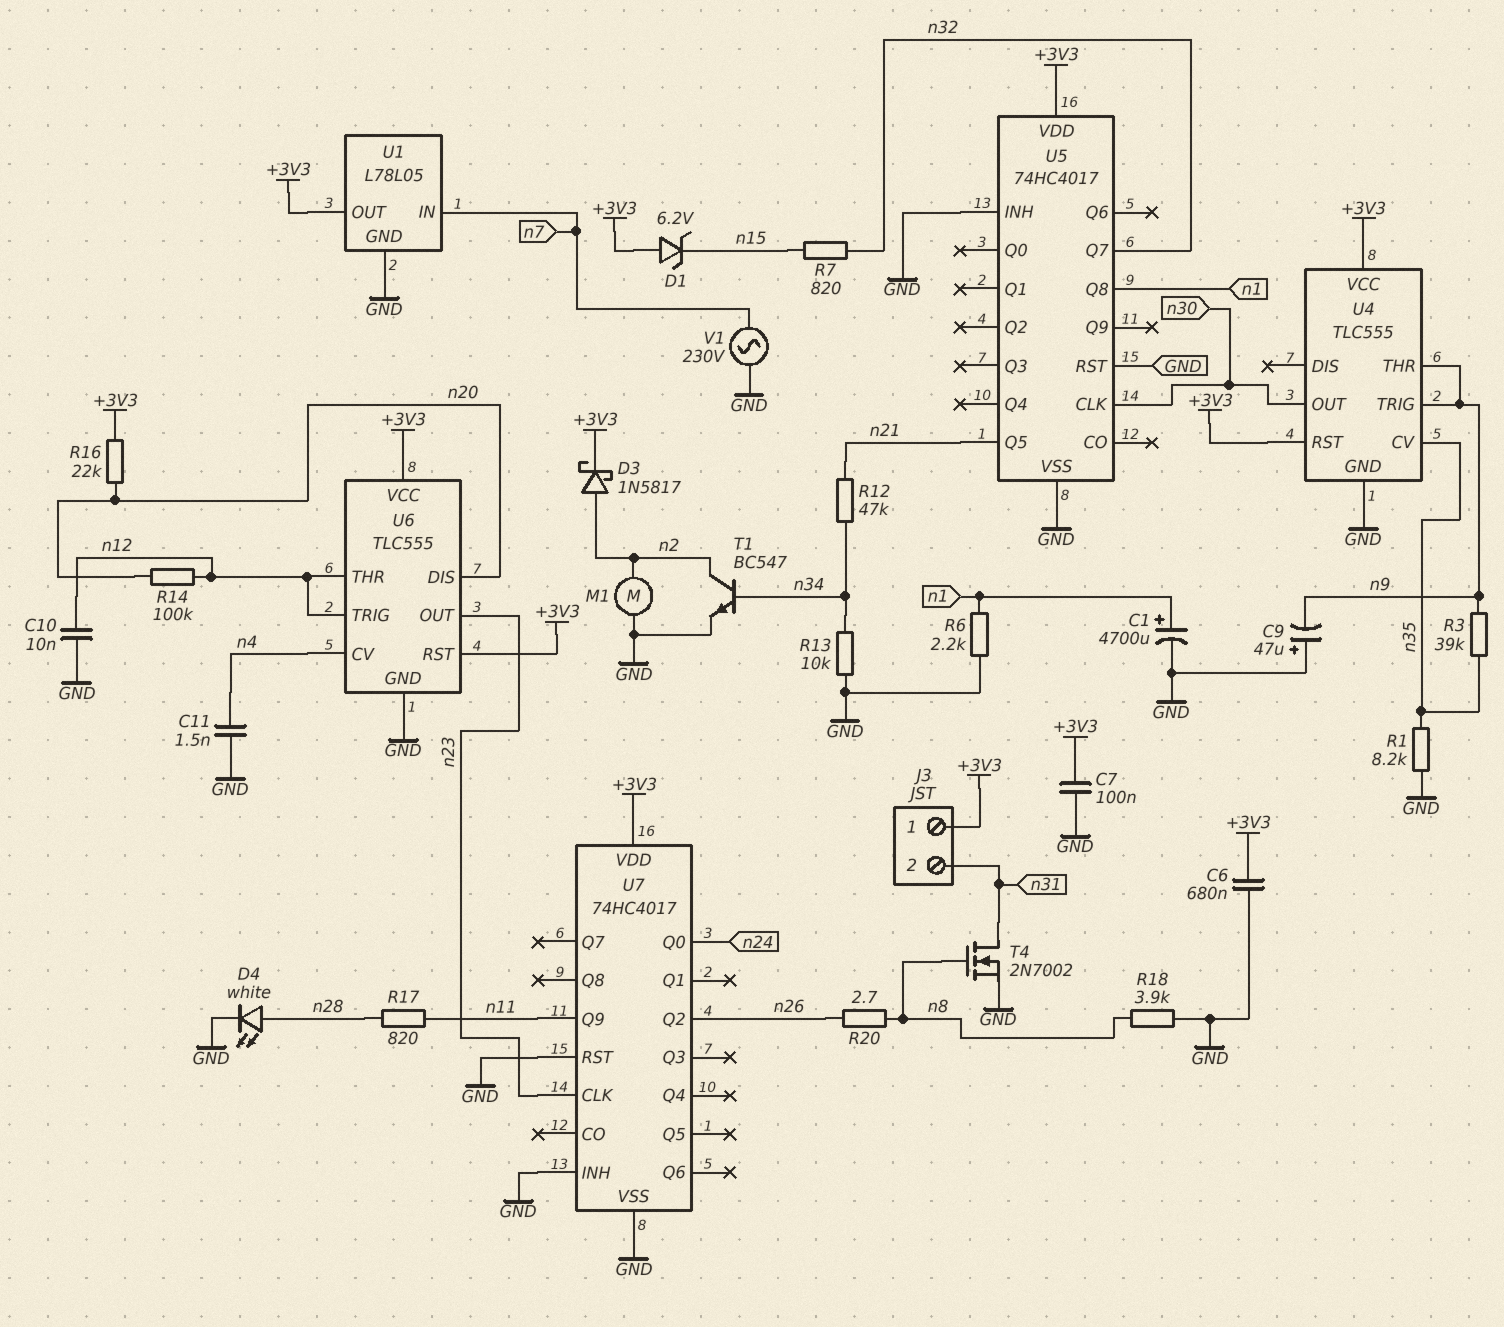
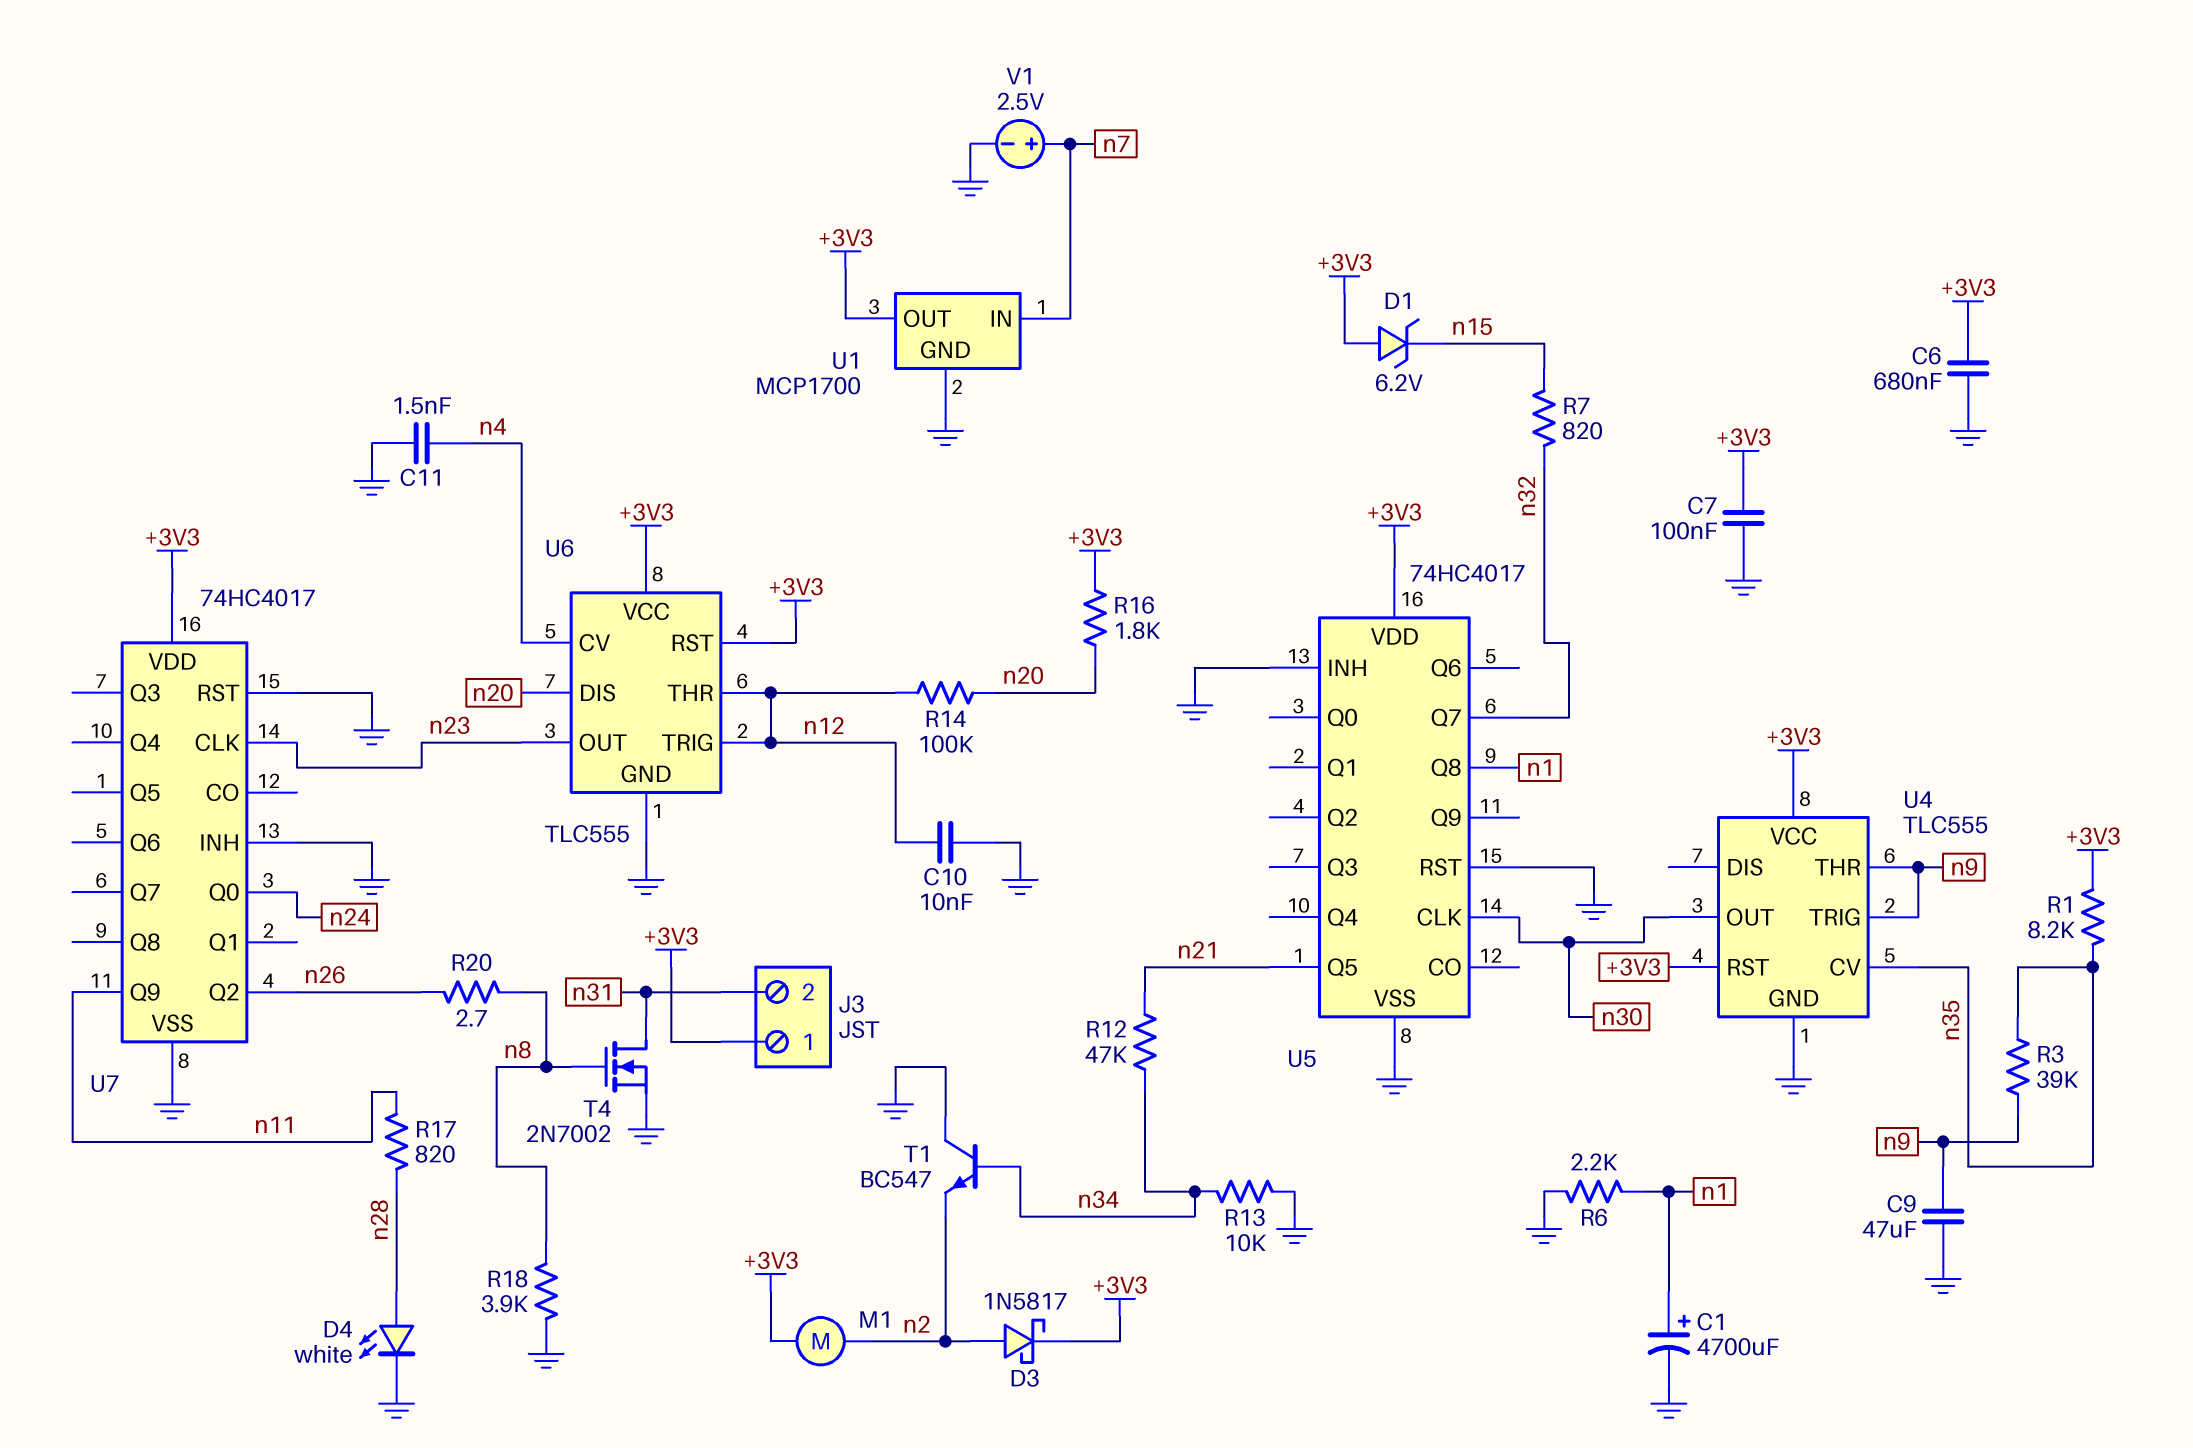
C9: 47uF (plus GND, minus n9) -> 47uF (GND, n9)
M1: motor (GND, n2) -> motor (+3V3, n2)
R1: 8.2k (GND, n35) -> 8.2k (+3V3, n35)
R16: 22k (+3V3, n20) -> 1.8k (+3V3, n20)
T1: NPN BC547 (B n34, C n2, E GND) -> NPN BC547 (B n34, C GND, E n2)
U1: L78L05 -> MCP1700
V1: AC 230V (GND, n7) -> 2.5V (plus n7, minus GND)

